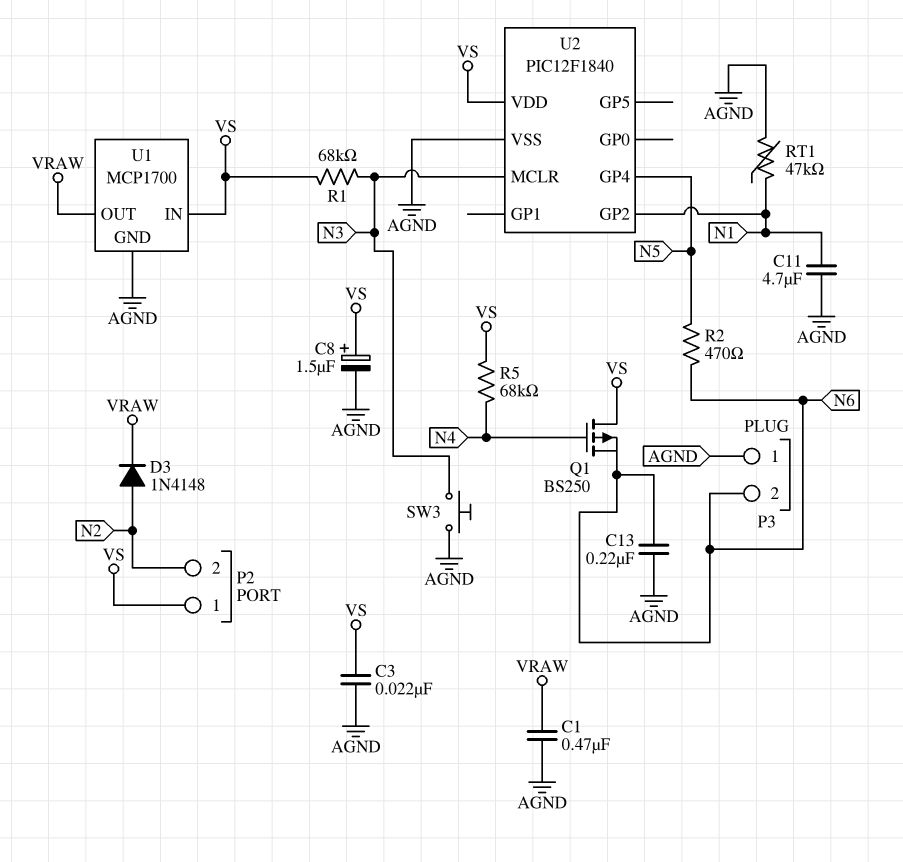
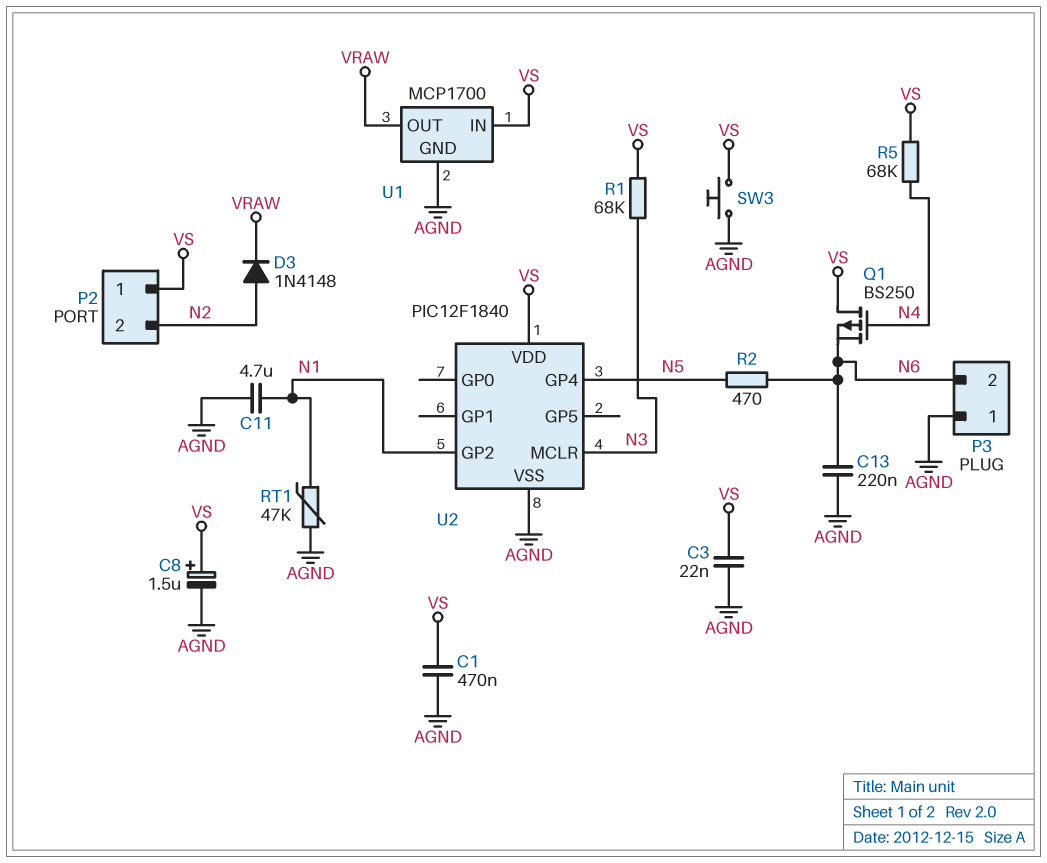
C1: 470nF (AGND, VRAW) -> 470nF (AGND, VS)
SW3: button (AGND, N3) -> button (AGND, VS)

